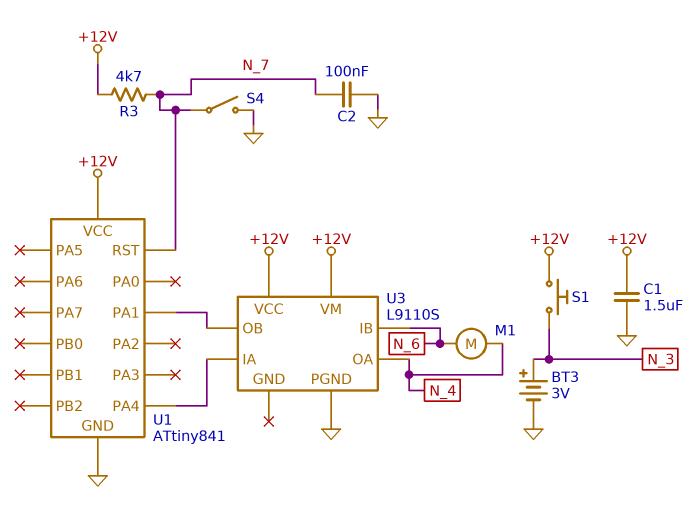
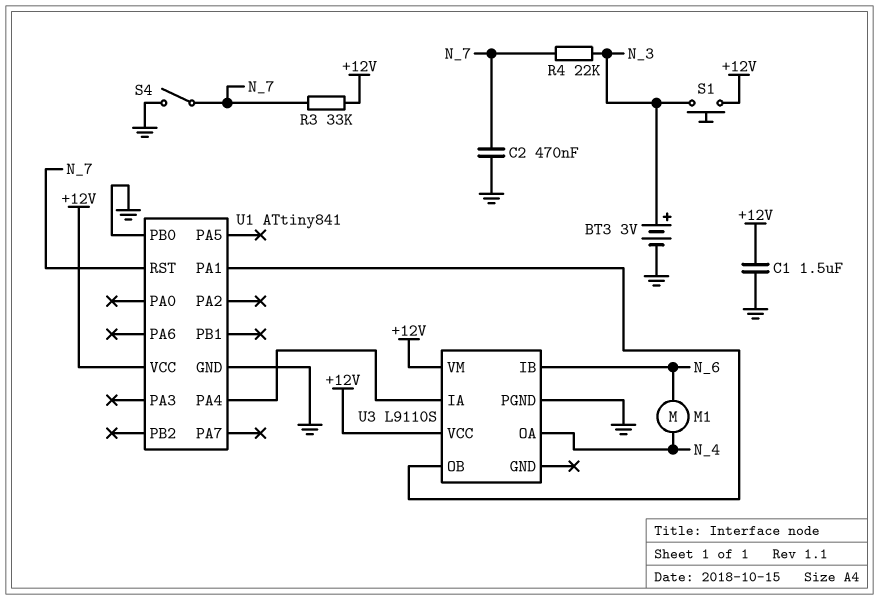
C2: 100nF (GND, N_7) -> 470nF (GND, N_7)
R3: 4.7k (+12V, N_7) -> 33k (+12V, N_7)
R4: none -> 22k (N_3, N_7)
U1 pin PB0: none -> GND

